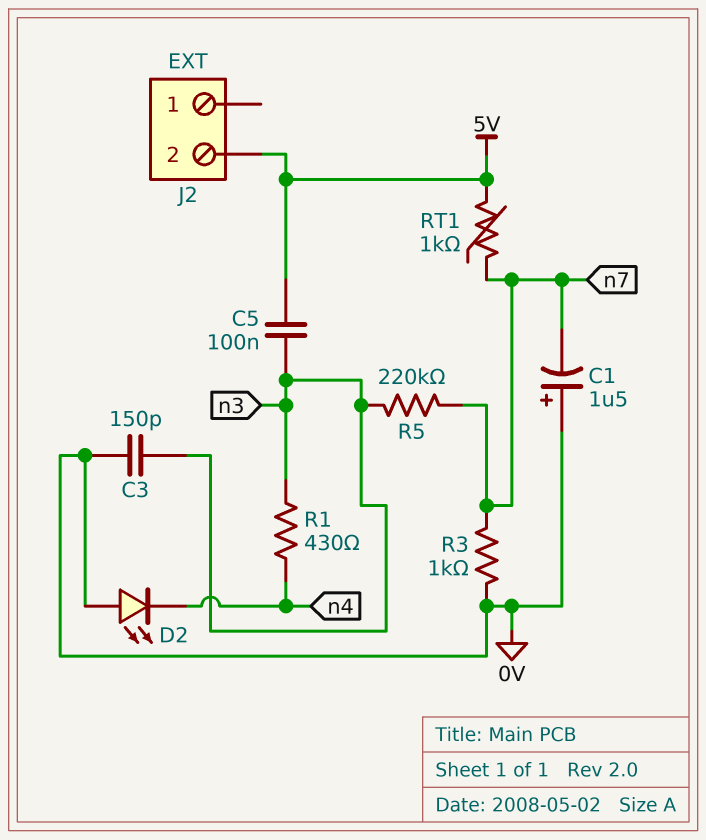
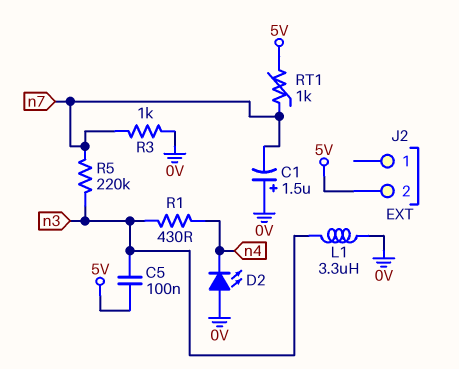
C3: 150pF (0V, n3) -> none
L1: none -> 3.3uH (0V, n3)

